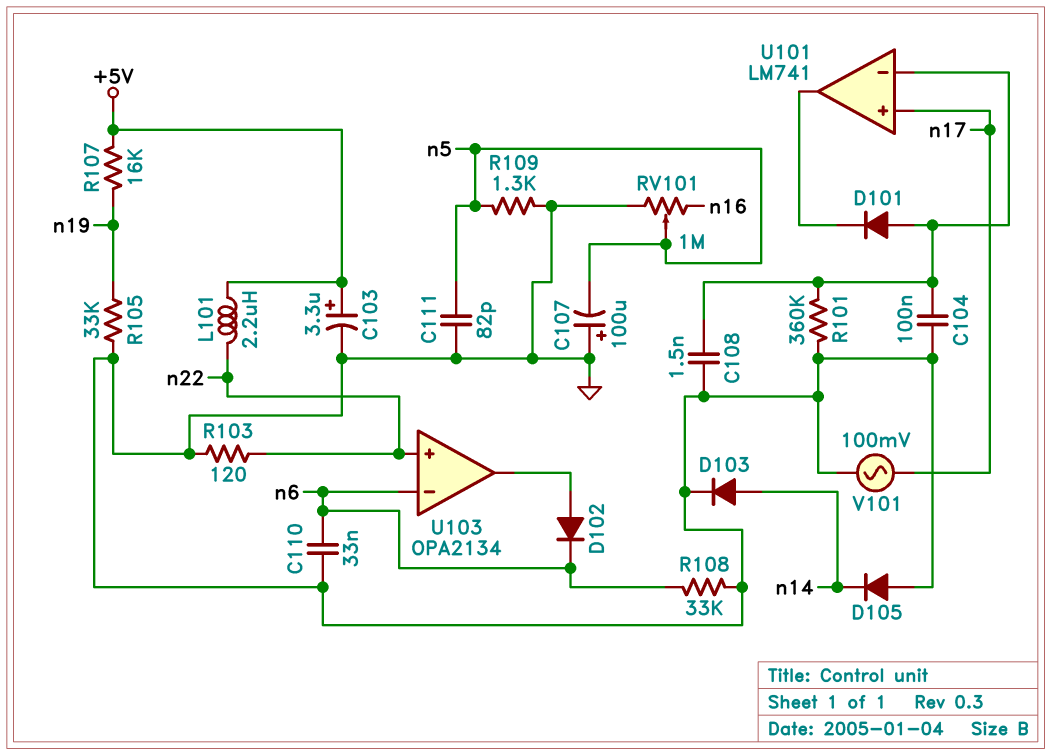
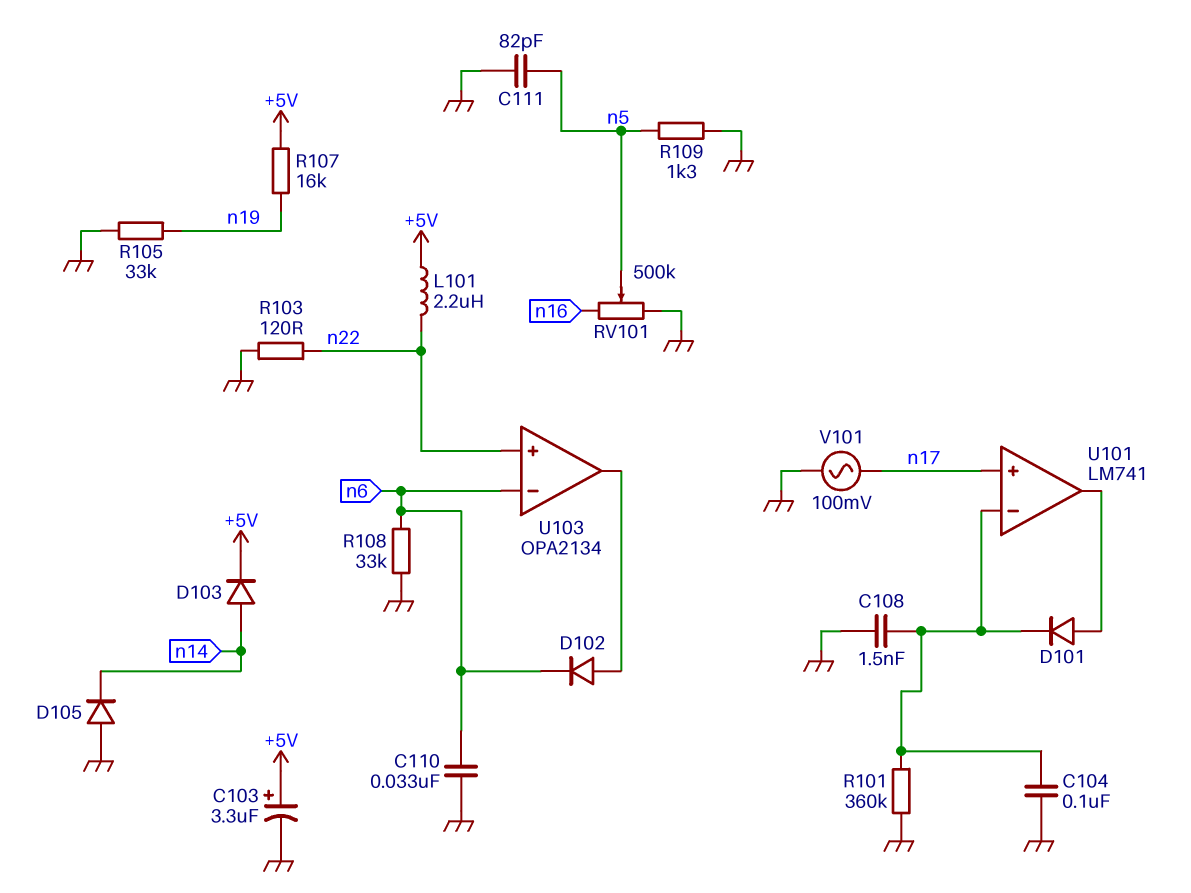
C107: 100uF (plus GND, minus n5) -> none
D101: diode (A U101/in-, K U101/out) -> diode (A U101/out, K U101/in-)
D103: diode (A n14, K GND) -> diode (A n14, K +5V)
RV101: 1M (GND, n16, wiper n5) -> 500k (GND, n16, wiper n5)

